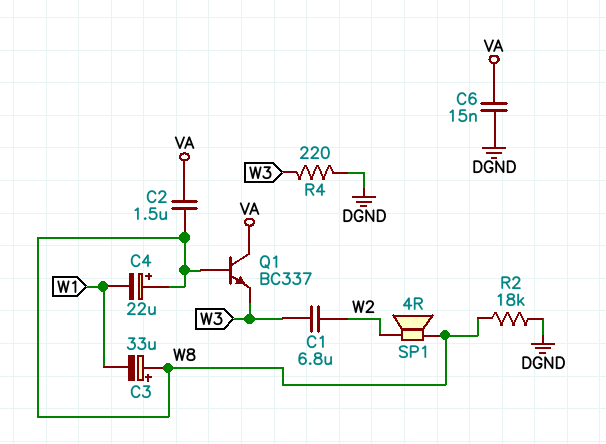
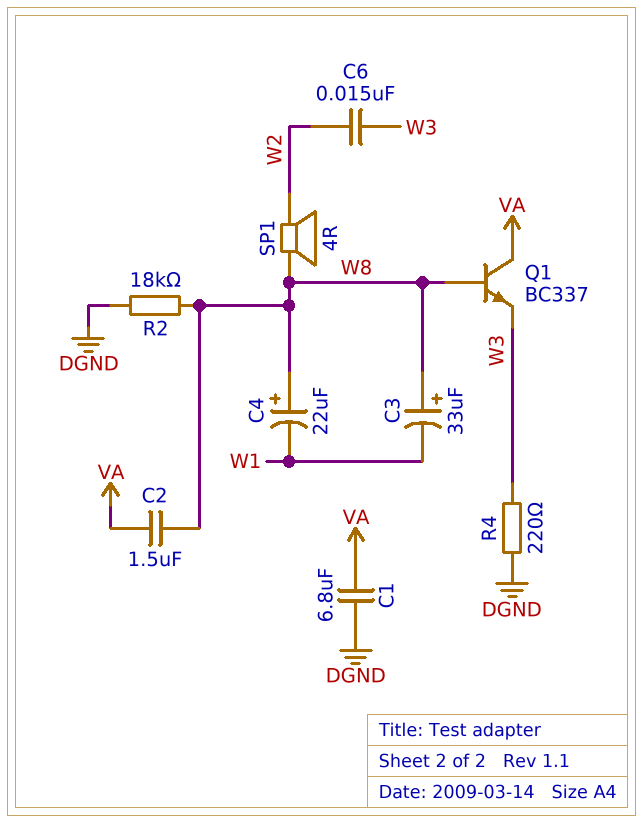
C1: 6.8uF (W2, W3) -> 6.8uF (DGND, VA)
C6: 15nF (DGND, VA) -> 15nF (W2, W3)

